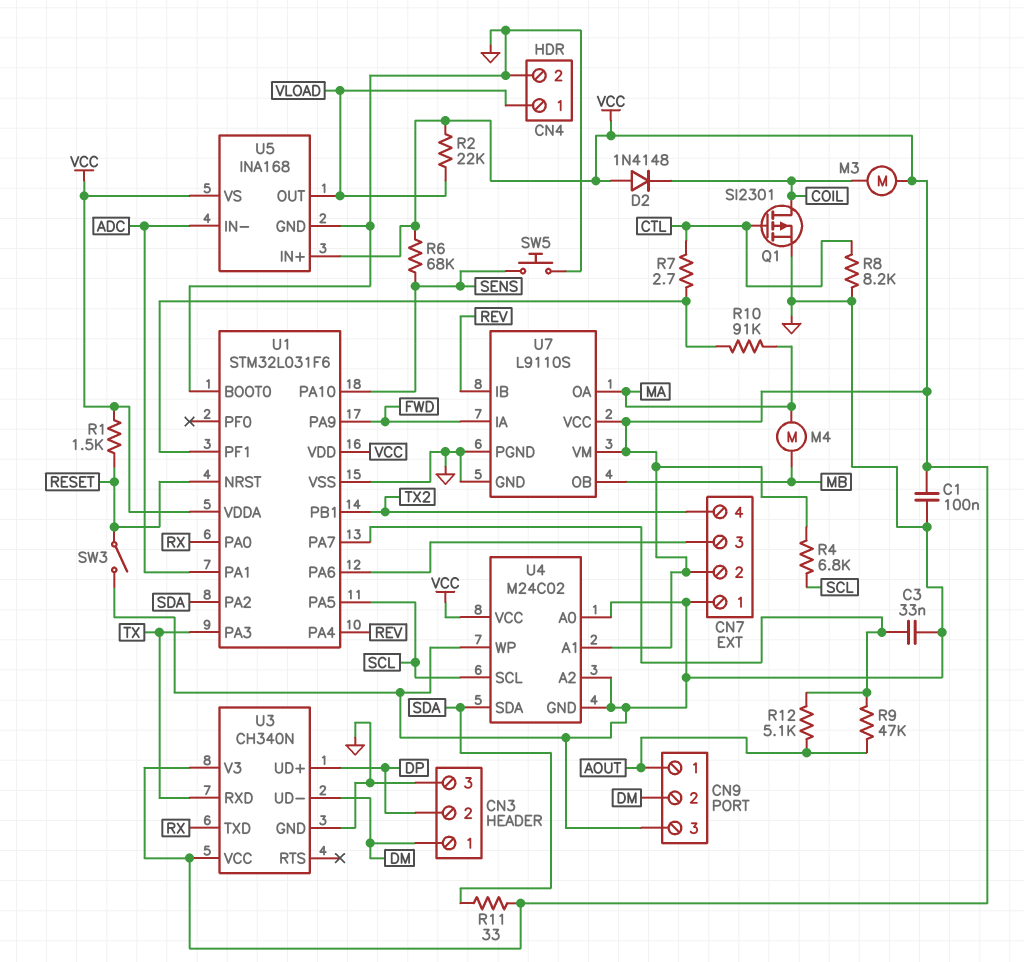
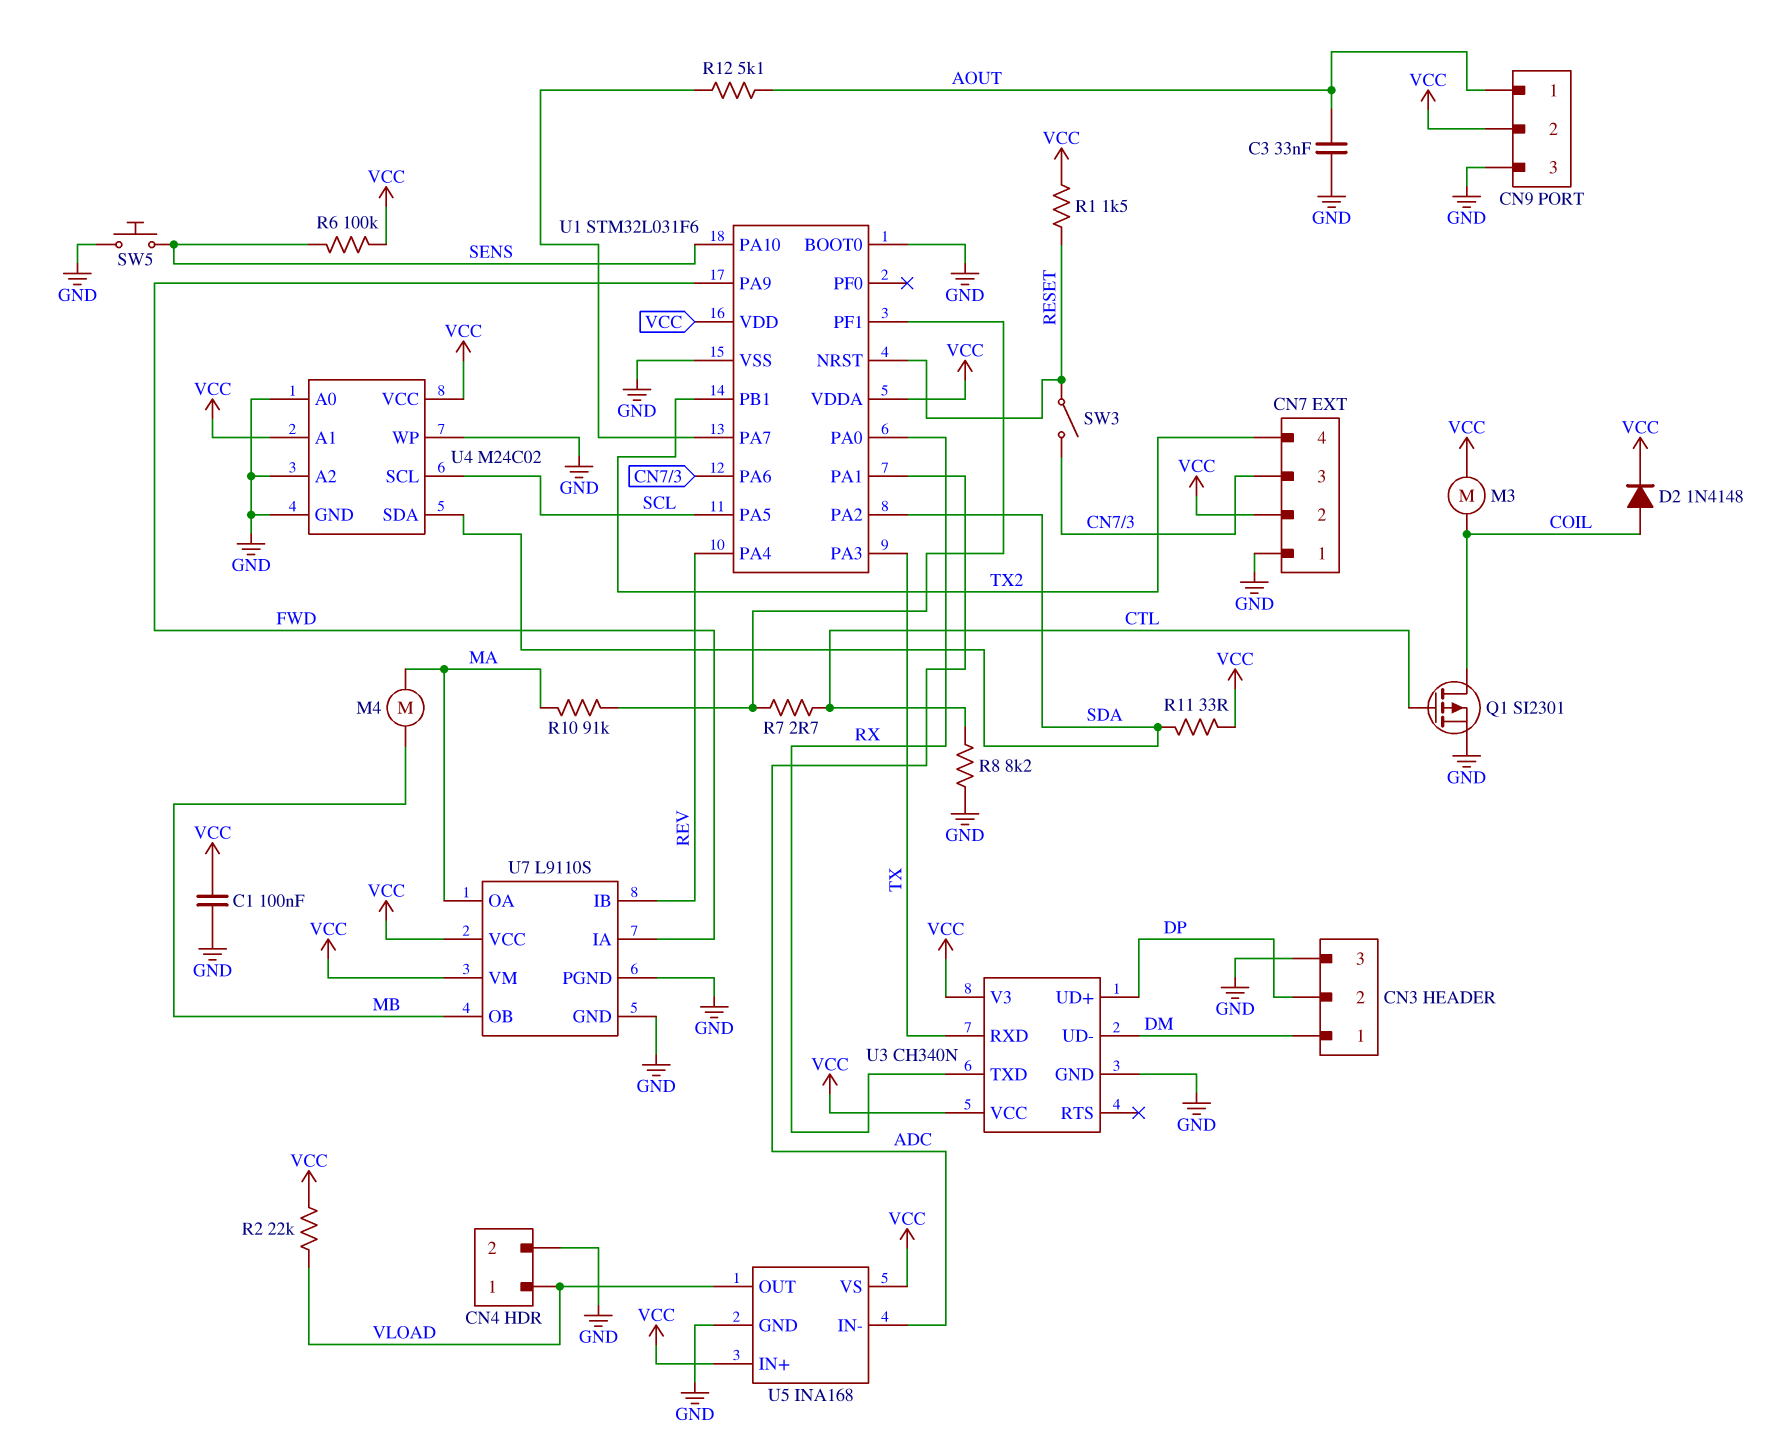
C3: 33nF (GND, U1/PA7) -> 33nF (AOUT, GND)
CN9 pin 2: DM -> VCC
D2: diode 1N4148 (A VCC, K COIL) -> diode 1N4148 (A COIL, K VCC)
R4: 6.8k (SCL, VCC) -> none
R6: 68k (SENS, VCC) -> 100k (SENS, VCC)
R9: 47k (AOUT, U1/PA7) -> none
SW3: switch (GND, RESET) -> switch (CN7/3, RESET)

